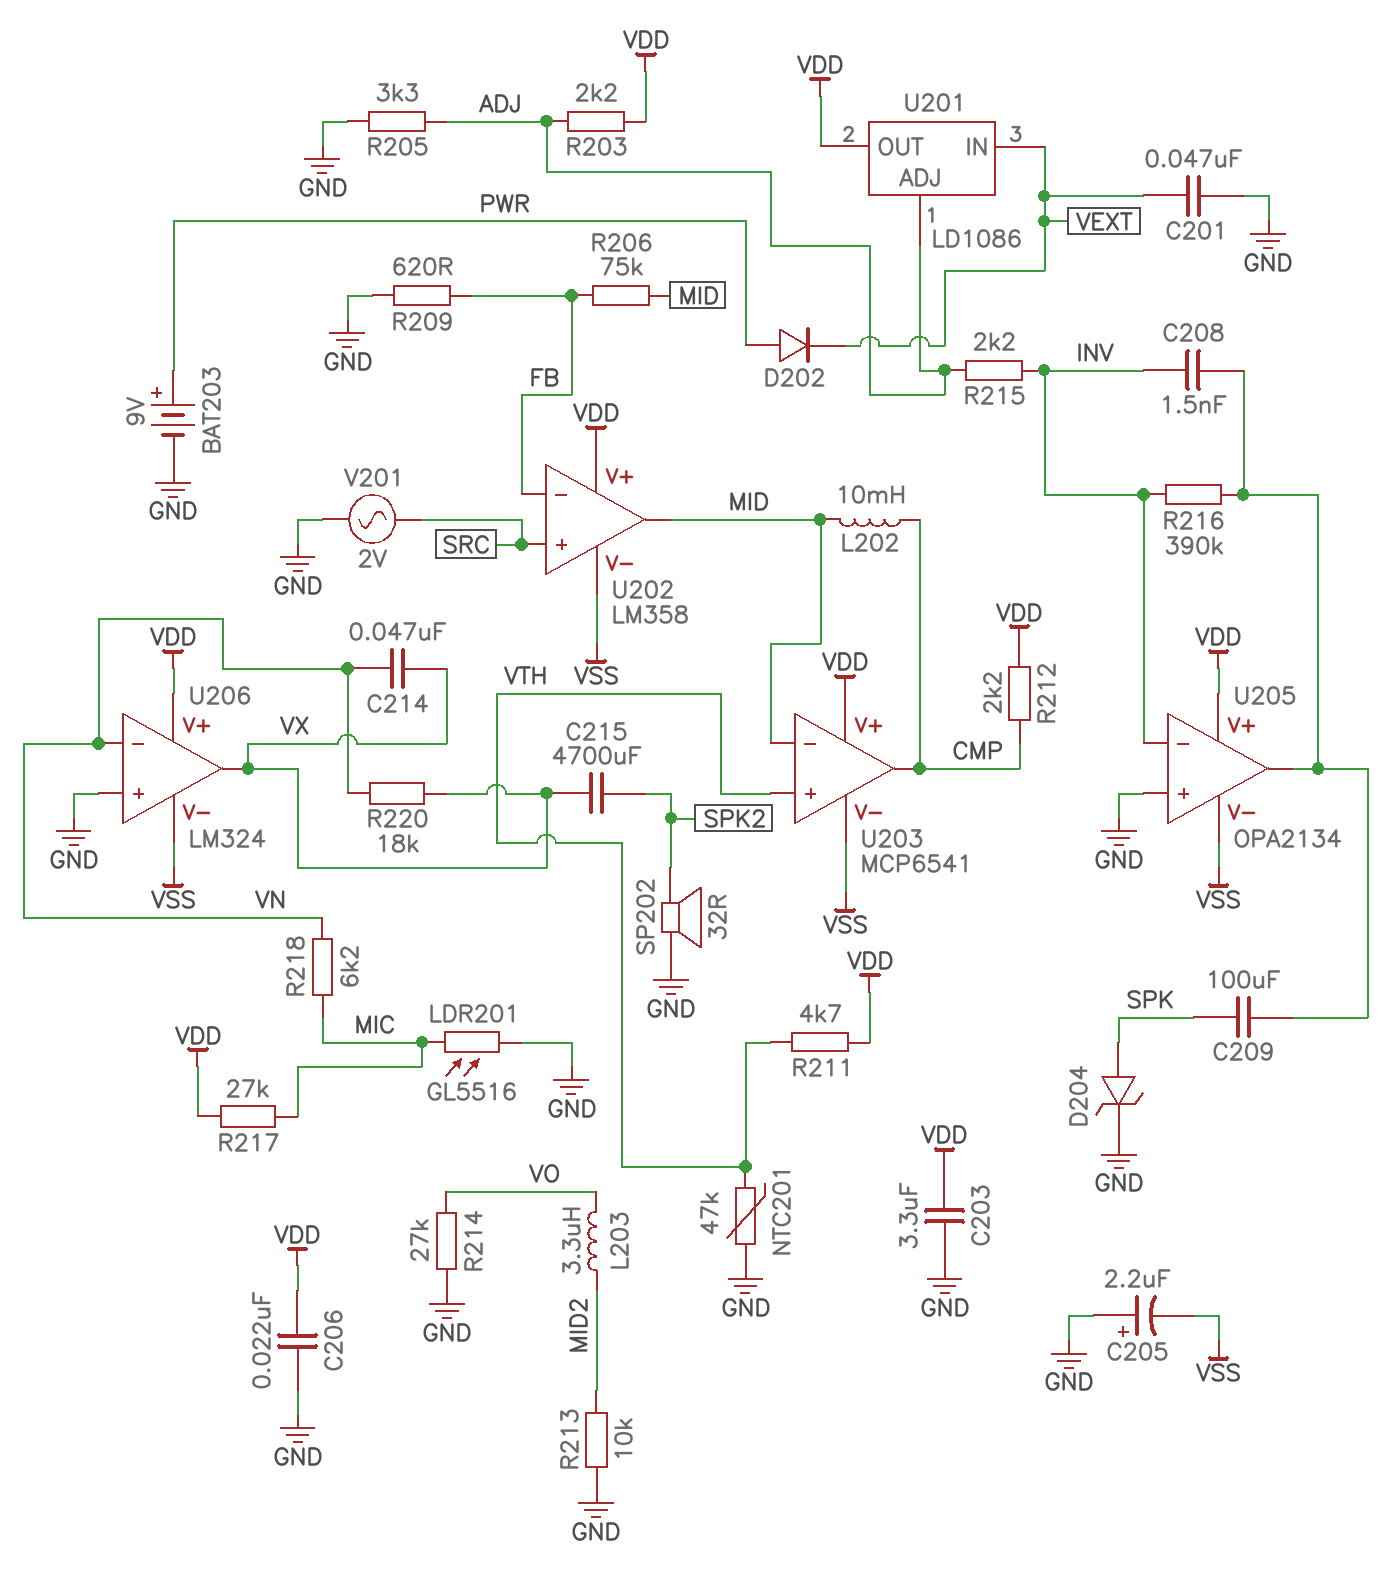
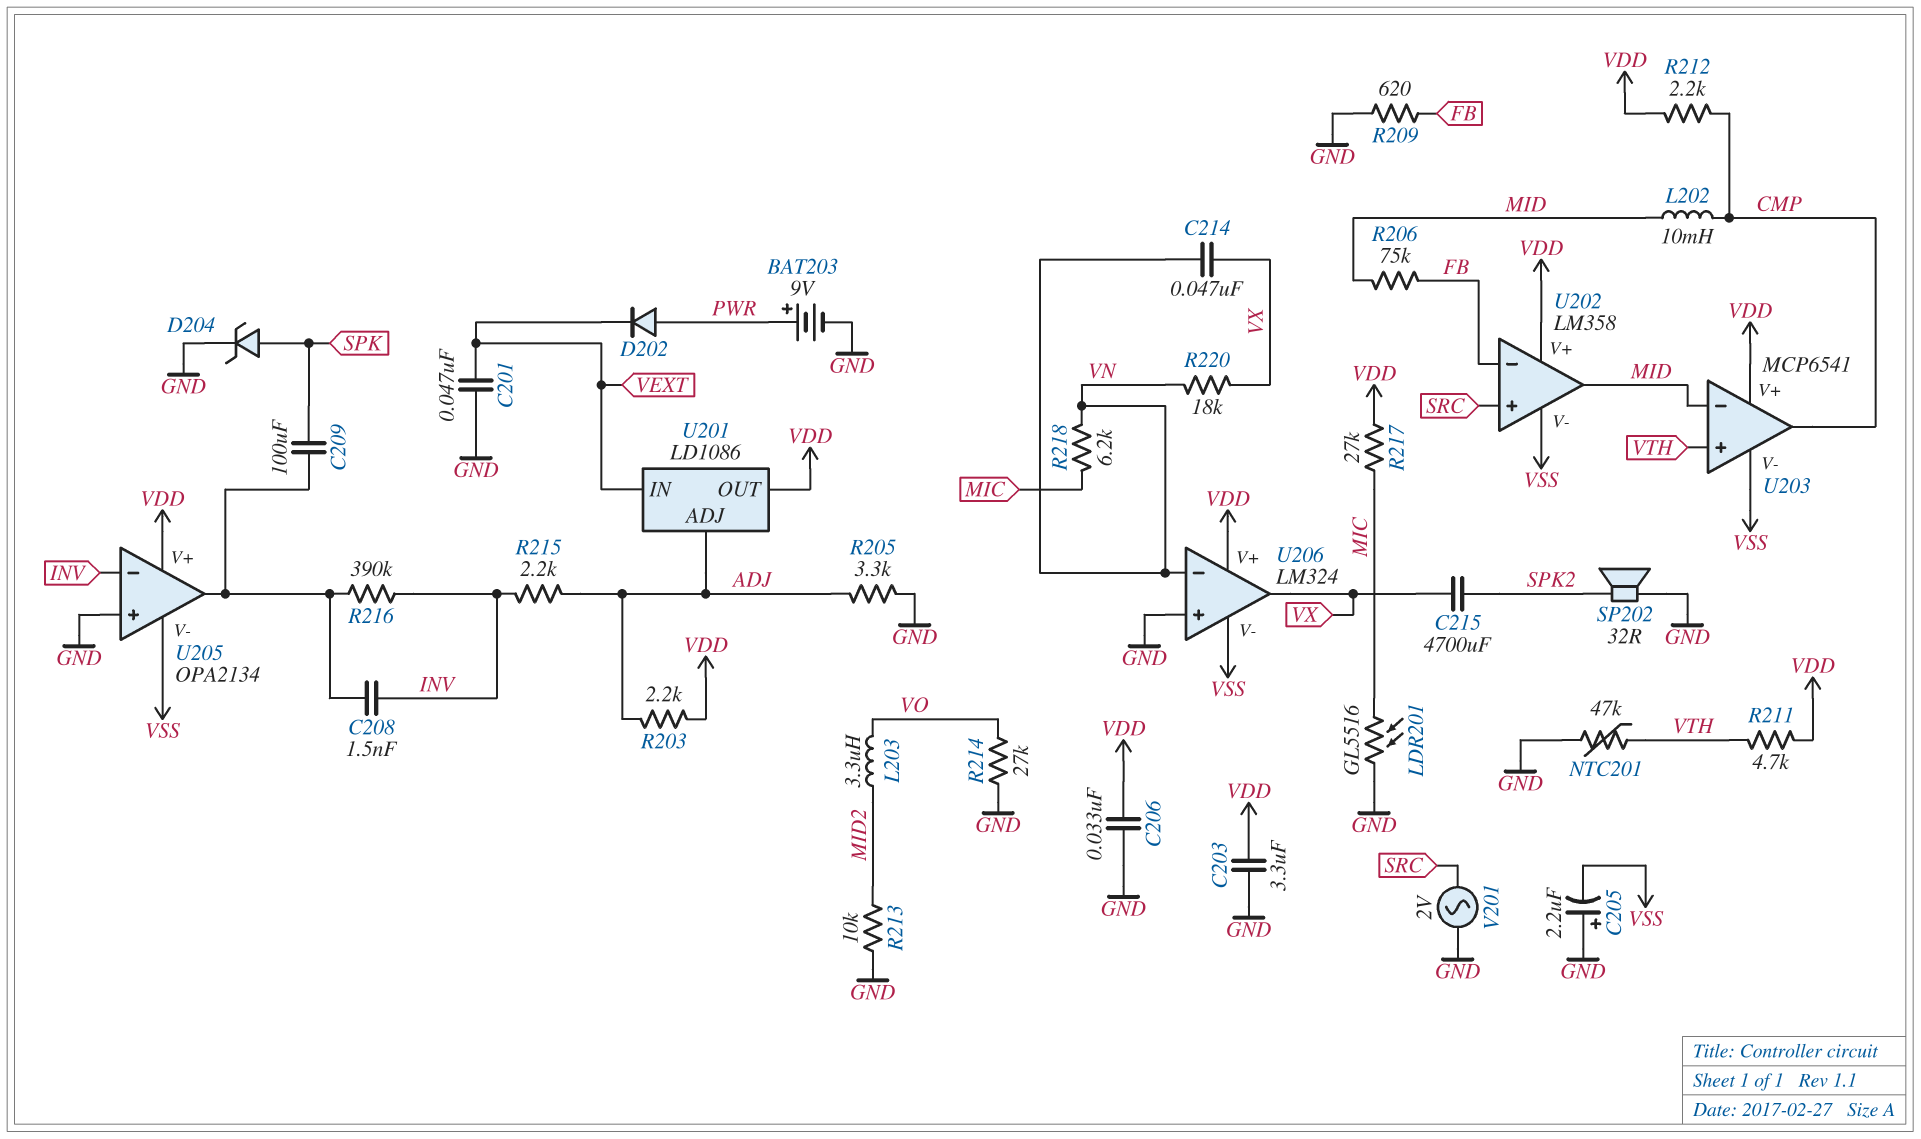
C206: 22nF (GND, VDD) -> 33nF (GND, VDD)

